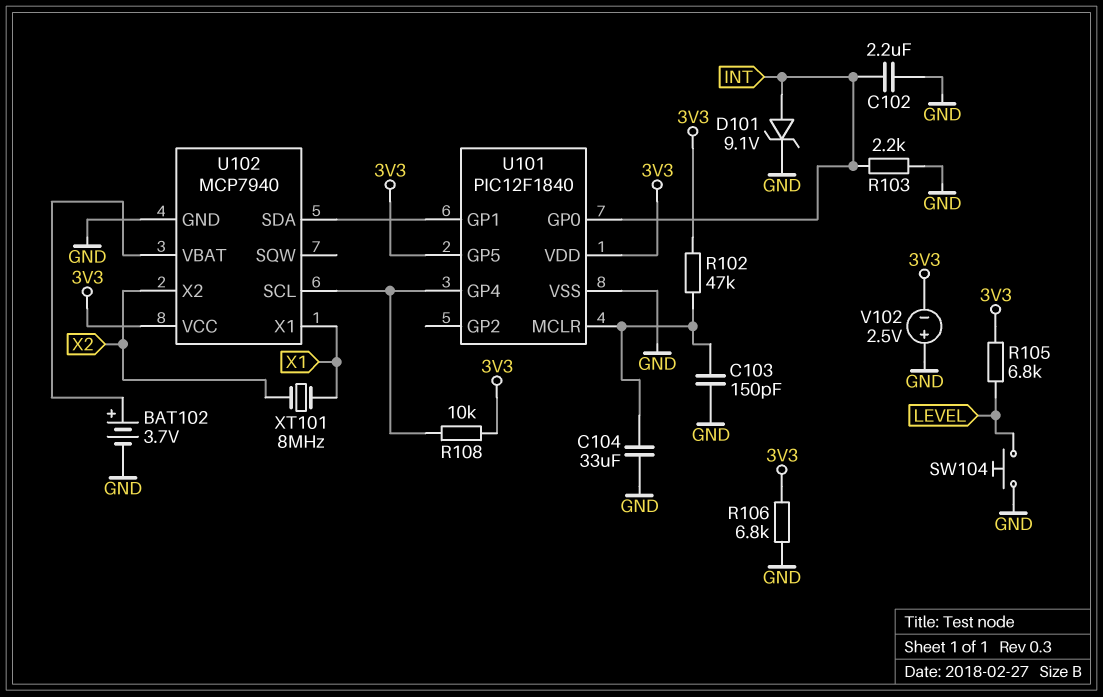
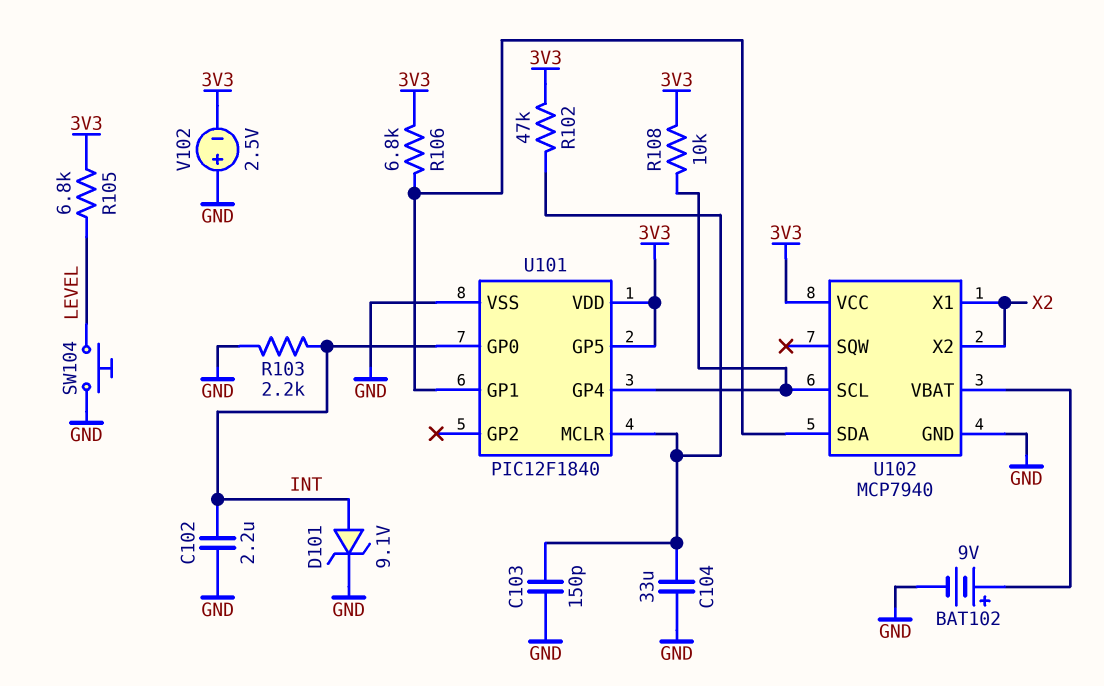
BAT102: 3.7V (plus U102/VBAT, minus GND) -> 9V (plus U102/VBAT, minus GND)
R106: 6.8k (3V3, GND) -> 6.8k (3V3, U101/GP1)
U102 pin X1: X1 -> X2
XT101: 8MHz (X1, X2) -> none

